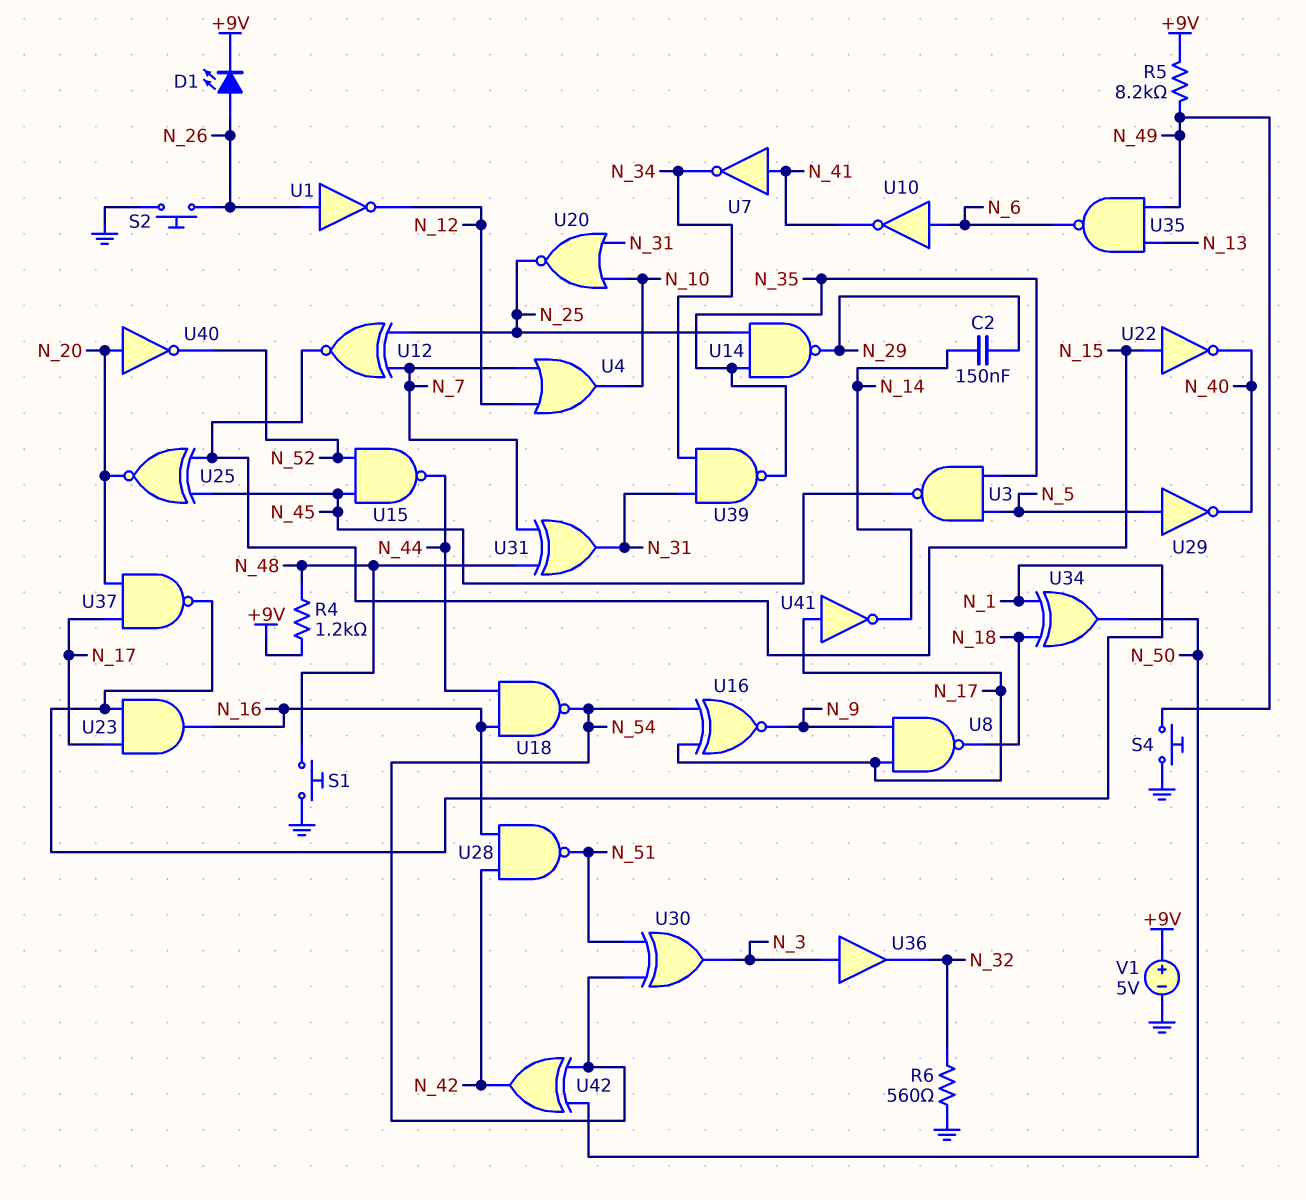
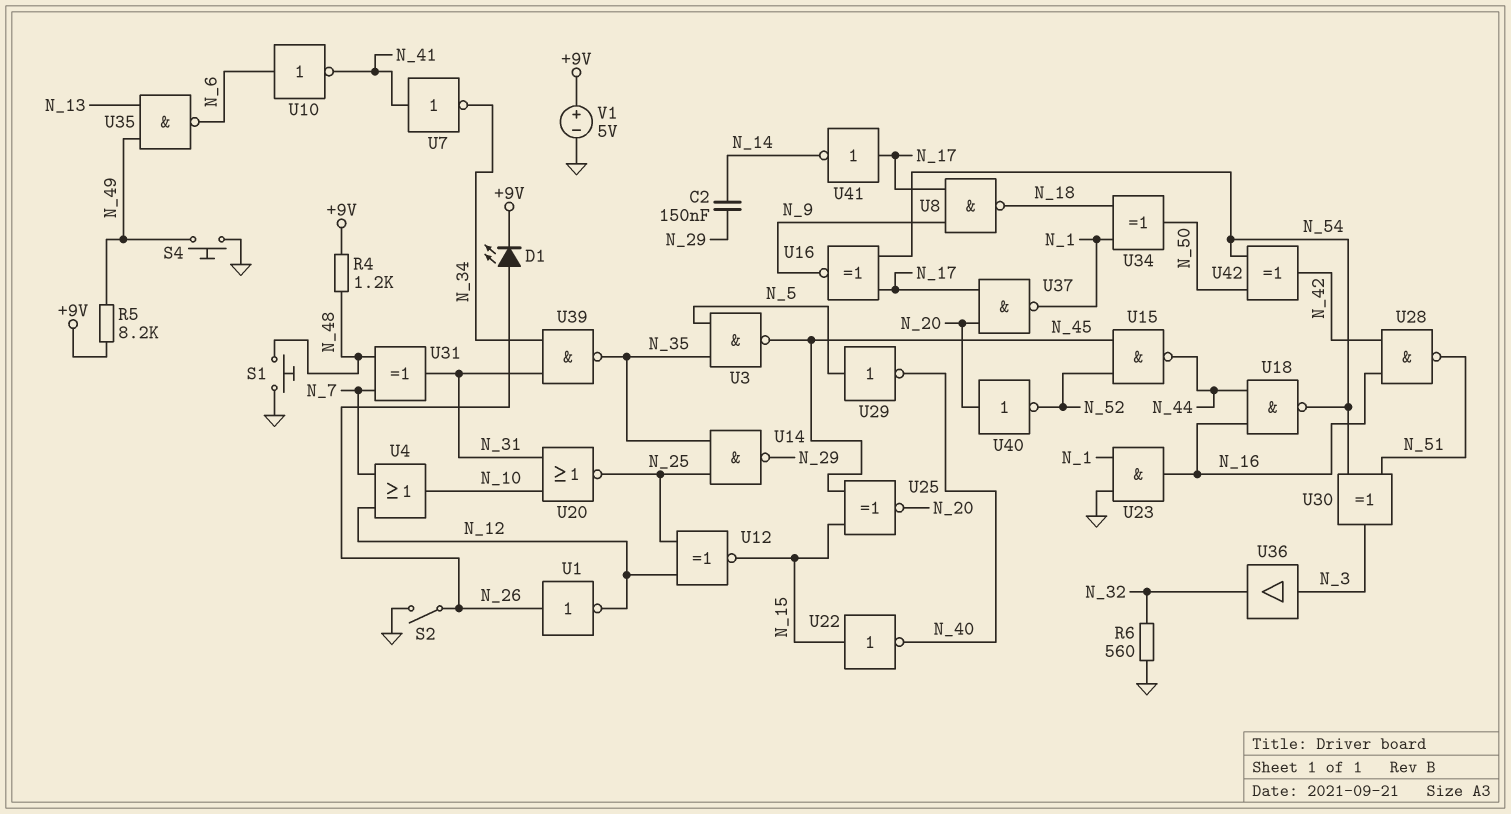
S2: button (GND, N_26) -> switch (GND, N_26)
U12: XNOR (in N_7, in N_25, out N_15) -> XNOR (in N_12, in N_25, out N_15)
U23: AND (in N_1, in N_17, out N_16) -> AND (in GND, in N_1, out N_16)

